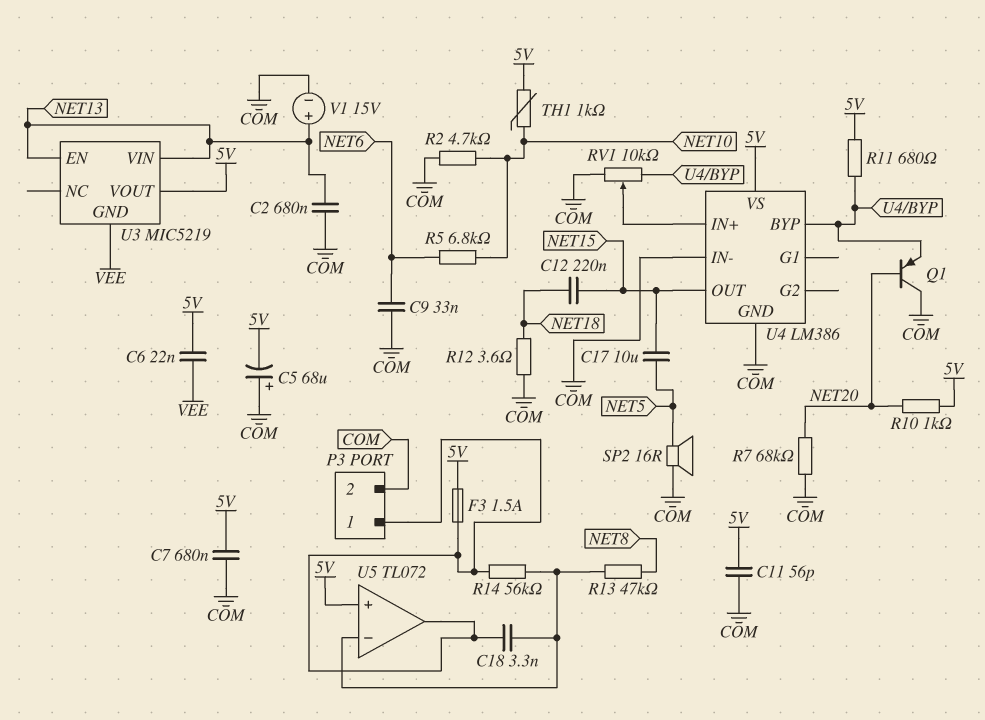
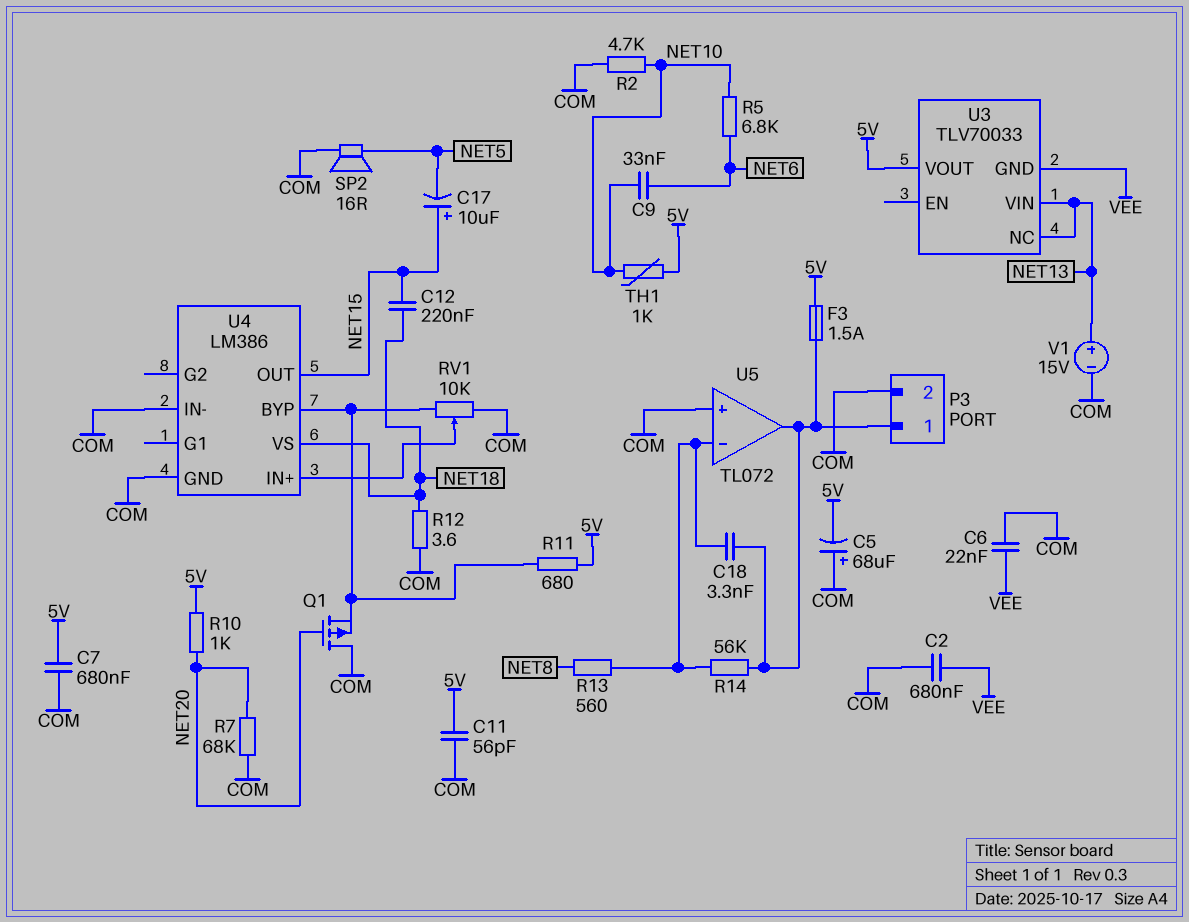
C2: 680nF (COM, NET13) -> 680nF (COM, VEE)
C6: 22nF (5V, VEE) -> 22nF (COM, VEE)
C9: 33nF (COM, NET6) -> 33nF (NET6, NET10)
C17: 10uF (NET5, NET15) -> 10uF (plus NET15, minus NET5)
Q1: PNP (B NET20, C COM, E U4/BYP) -> PMOS (G NET20, D COM, S U4/BYP)
R13: 47k (NET8, U5/in-) -> 560 (NET8, U5/in-)
U3: MIC5219 -> TLV70033
U3 pin EN: NET13 -> none
U3 pin NC: none -> NET13
U4 pin VS: 5V -> NET18
U5 pin in+: 5V -> COM

